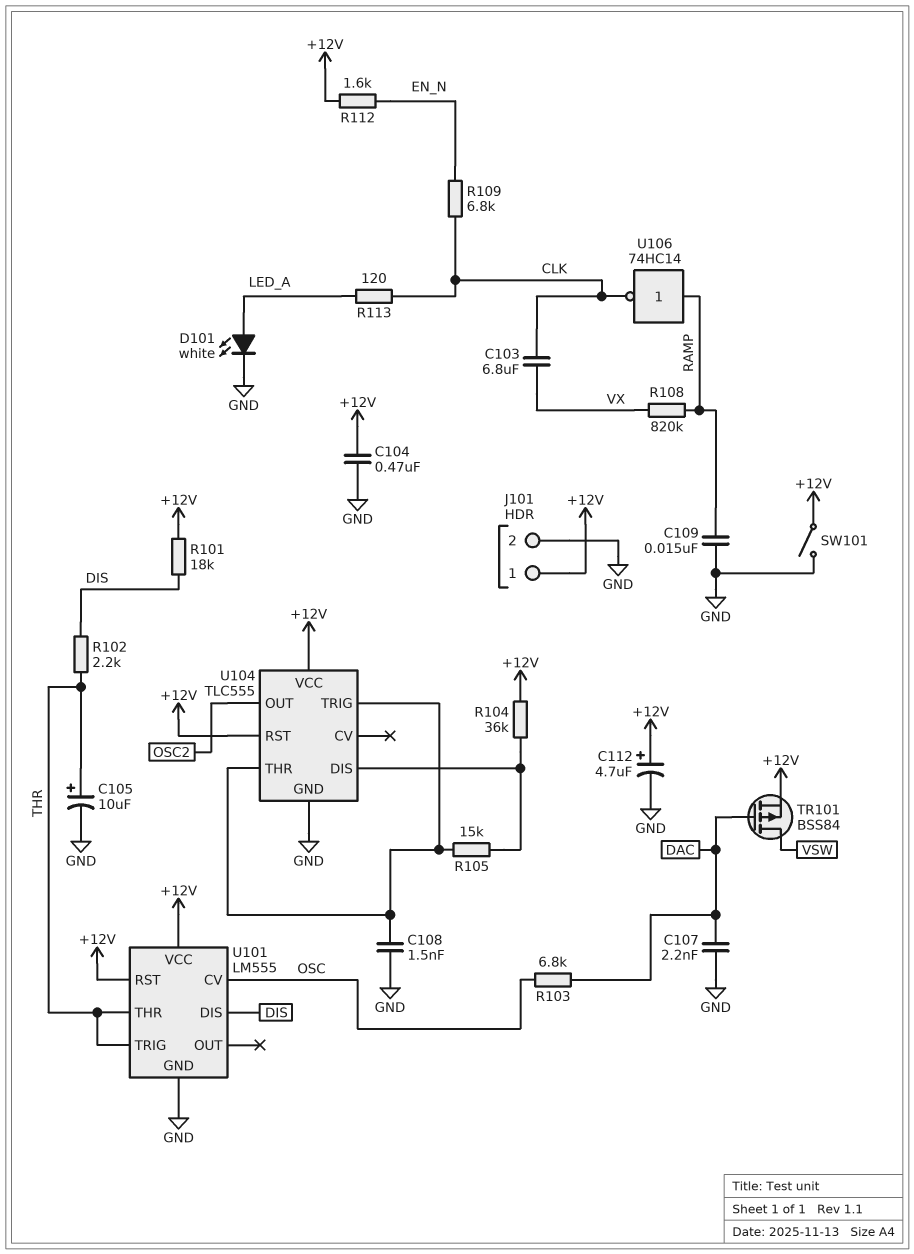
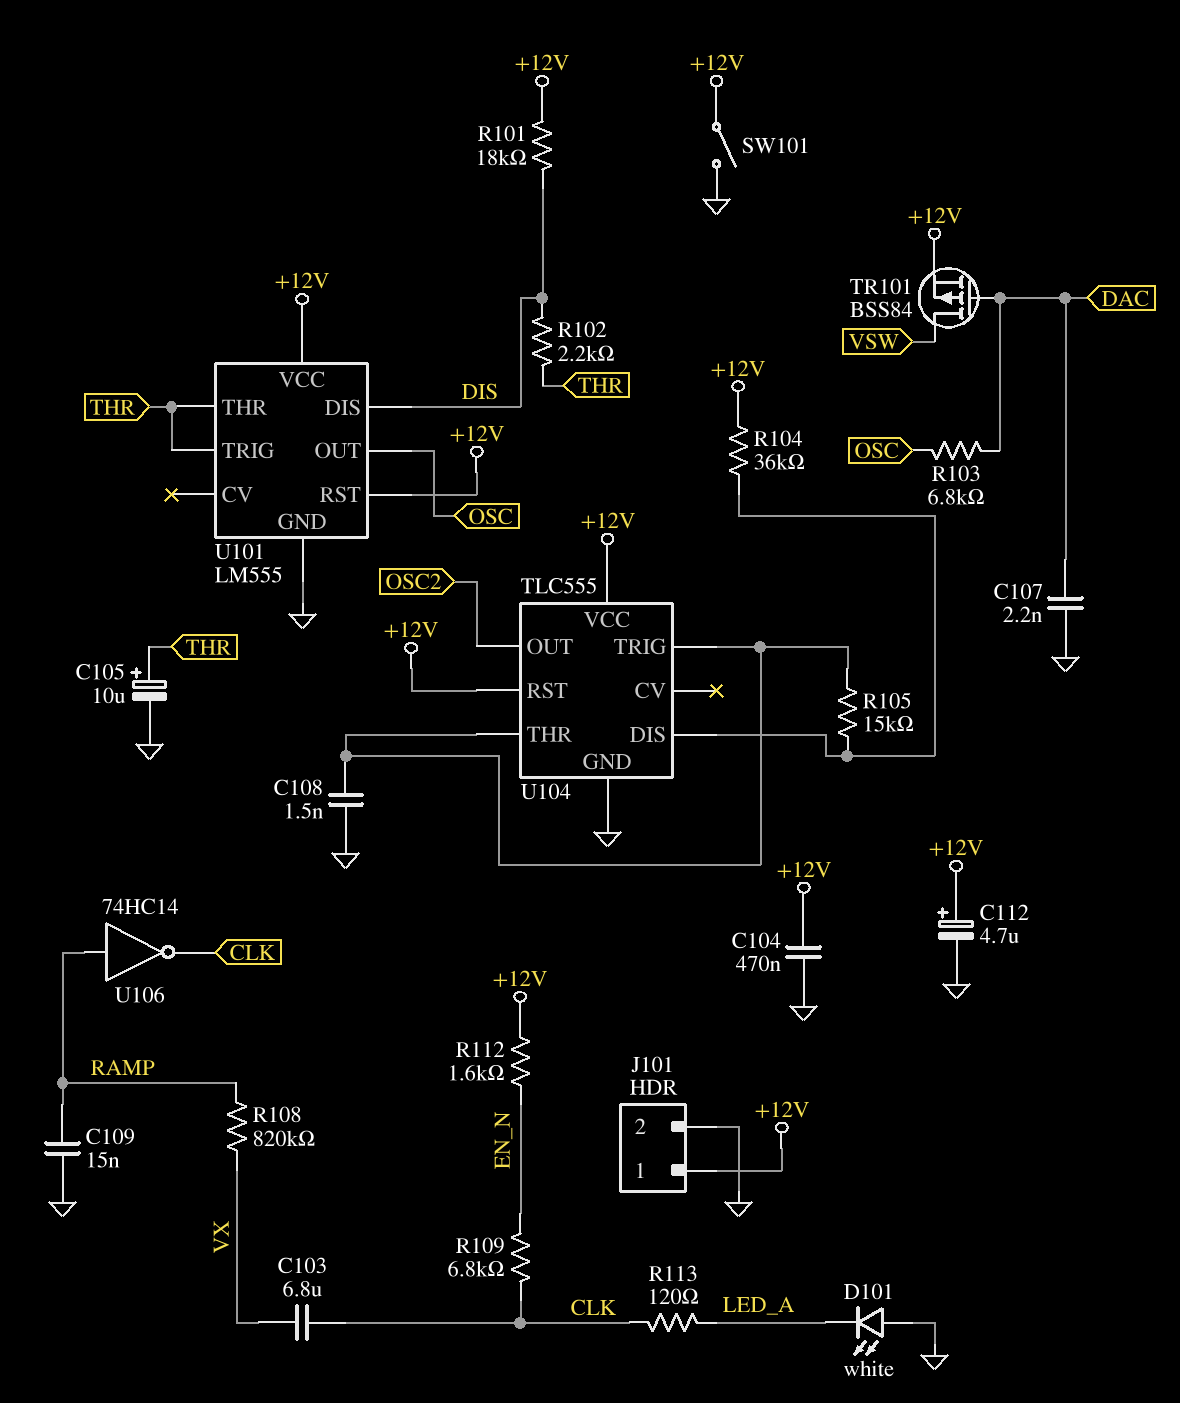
D101: LED white (A LED_A, K GND) -> LED white (A GND, K LED_A)
U101 pin CV: OSC -> none
U101 pin OUT: none -> OSC

